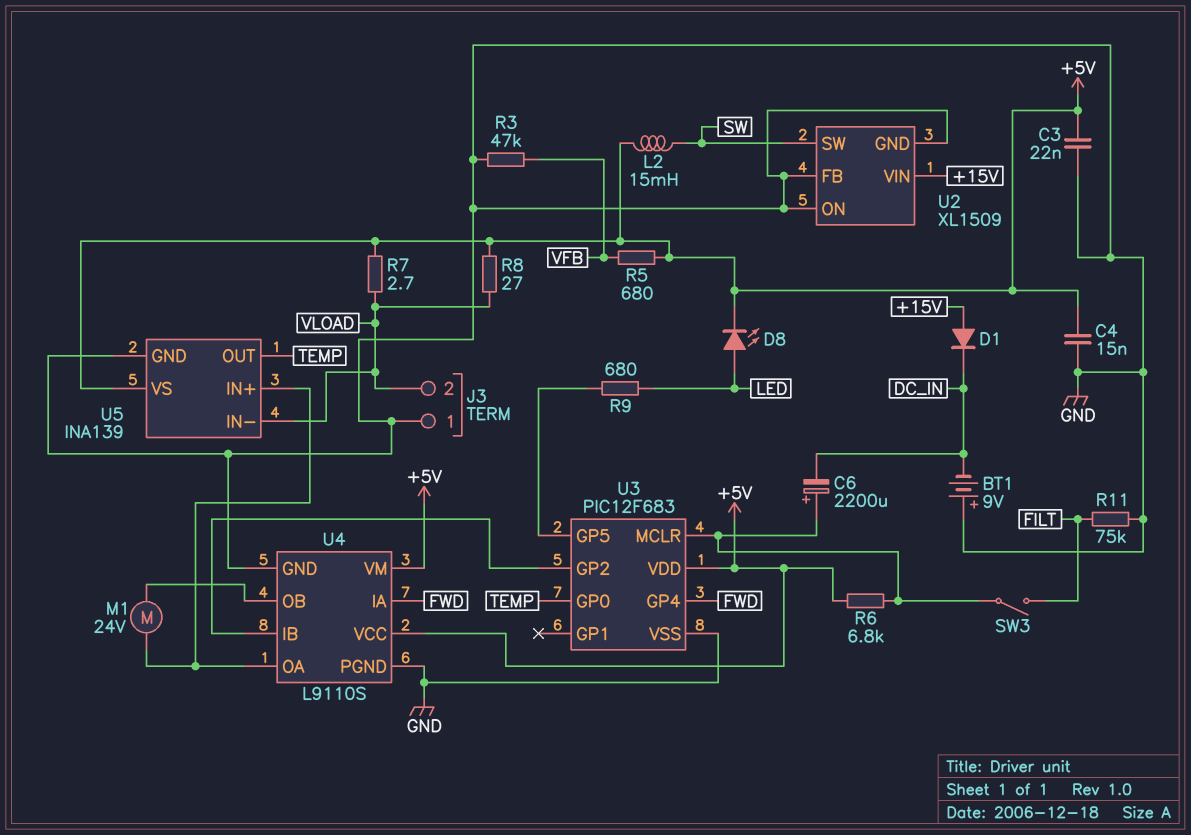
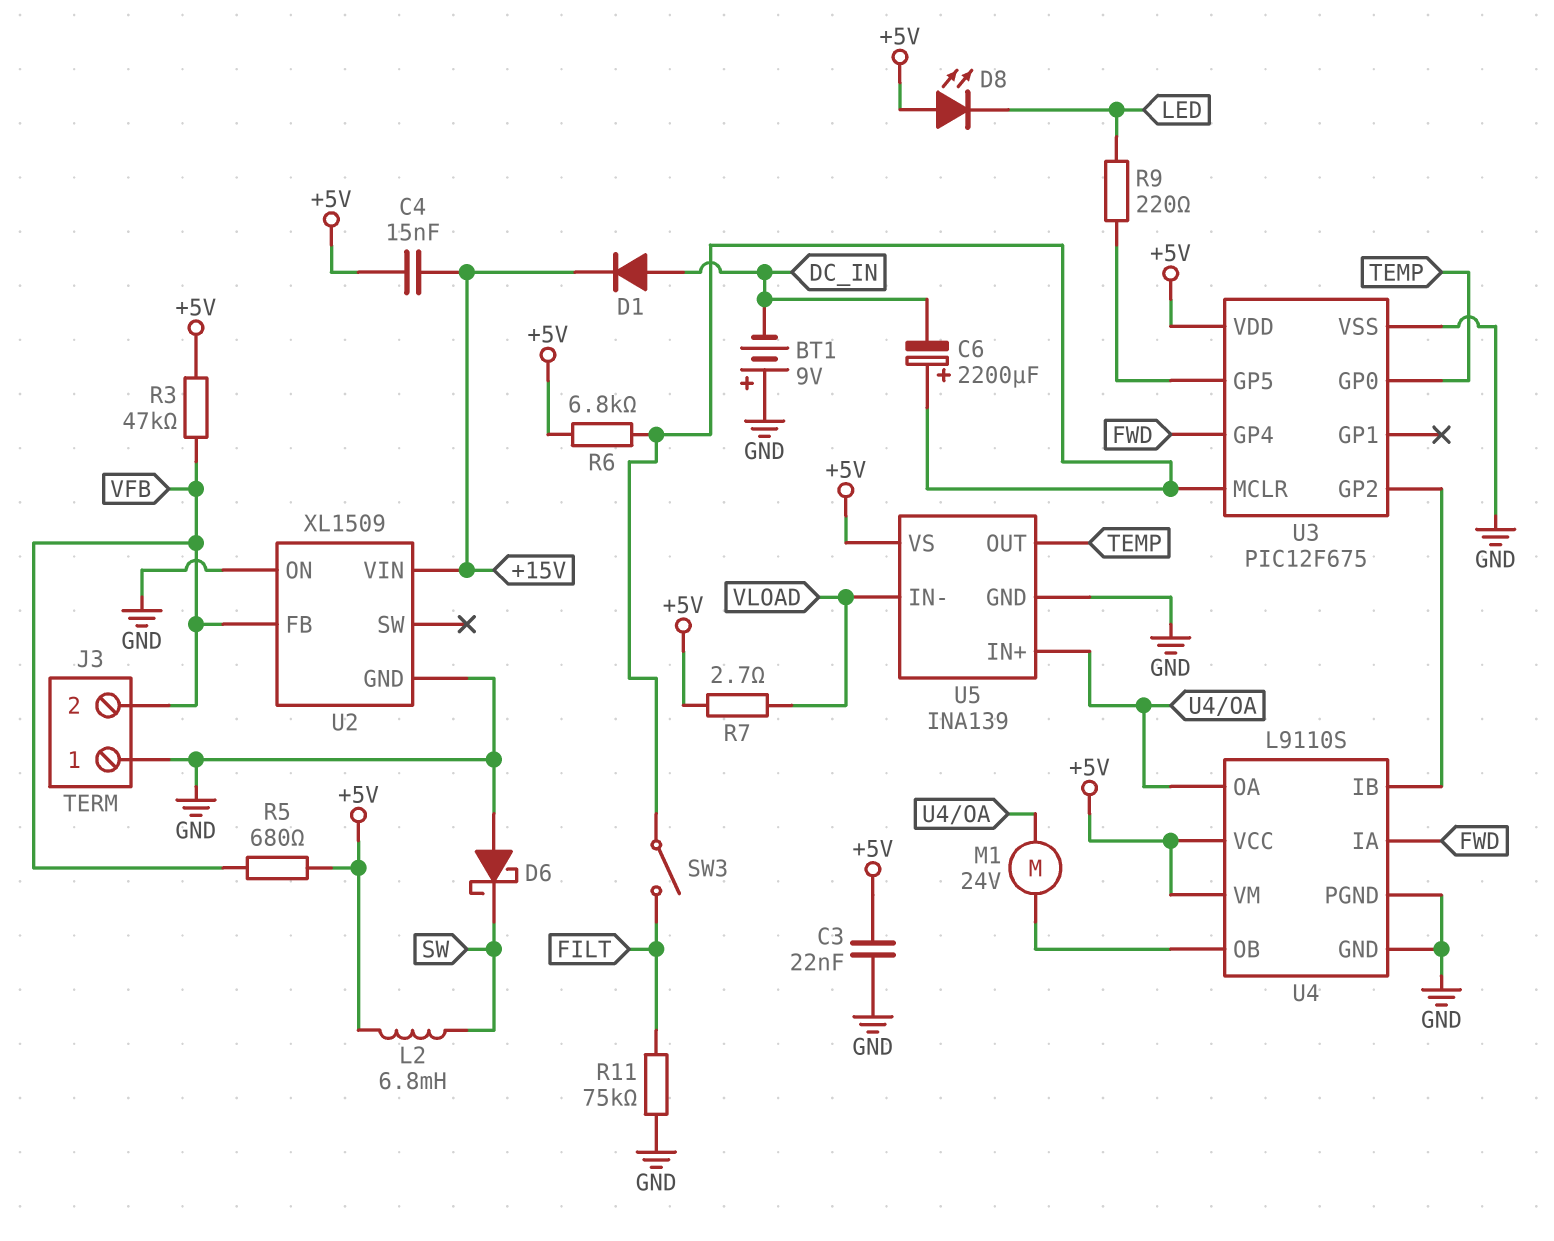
C4: 15nF (+5V, GND) -> 15nF (+5V, +15V)
D1: diode (A +15V, K DC_IN) -> diode (A DC_IN, K +15V)
D6: none -> schottky (A GND, K SW)
D8: LED (A LED, K +5V) -> LED (A +5V, K LED)
J3 pin 2: VLOAD -> VFB
L2: 15mH (+5V, SW) -> 6.8mH (+5V, SW)
R3: 47k (GND, VFB) -> 47k (+5V, VFB)
R8: 27 (+5V, VLOAD) -> none
R9: 680 (LED, U3/GP5) -> 220 (LED, U3/GP5)
U2 pin FB: GND -> VFB
U2 pin SW: SW -> none
U3: PIC12F683 -> PIC12F675

